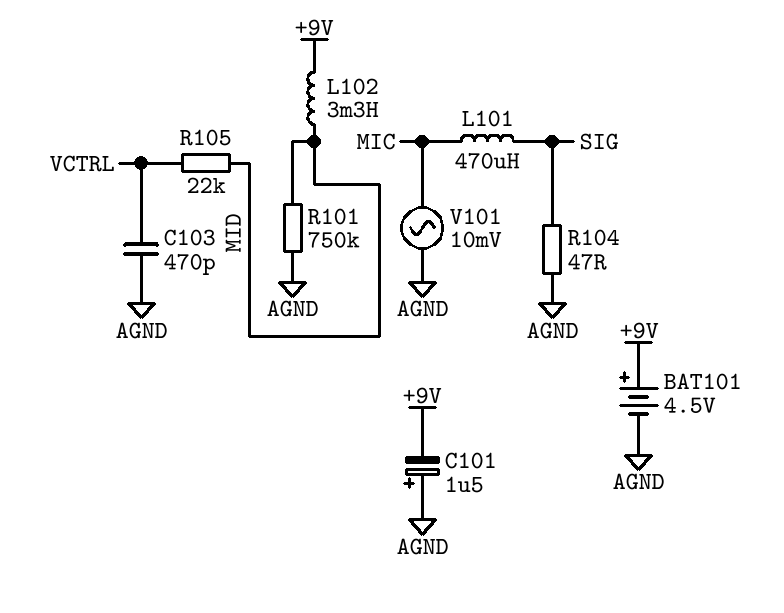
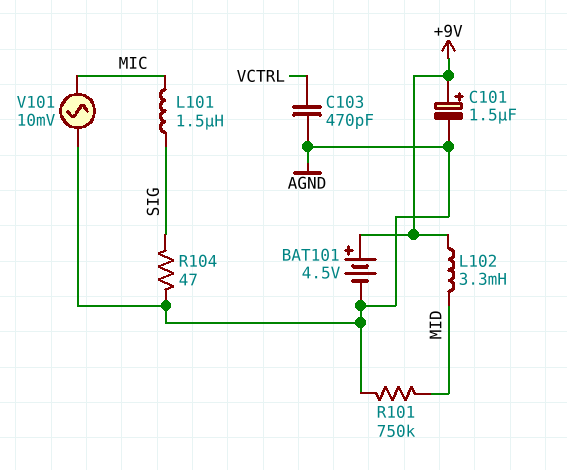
C101: 1.5uF (plus AGND, minus +9V) -> 1.5uF (plus +9V, minus AGND)
L101: 470uH (MIC, SIG) -> 1.5uH (MIC, SIG)
R105: 22k (MID, VCTRL) -> none

